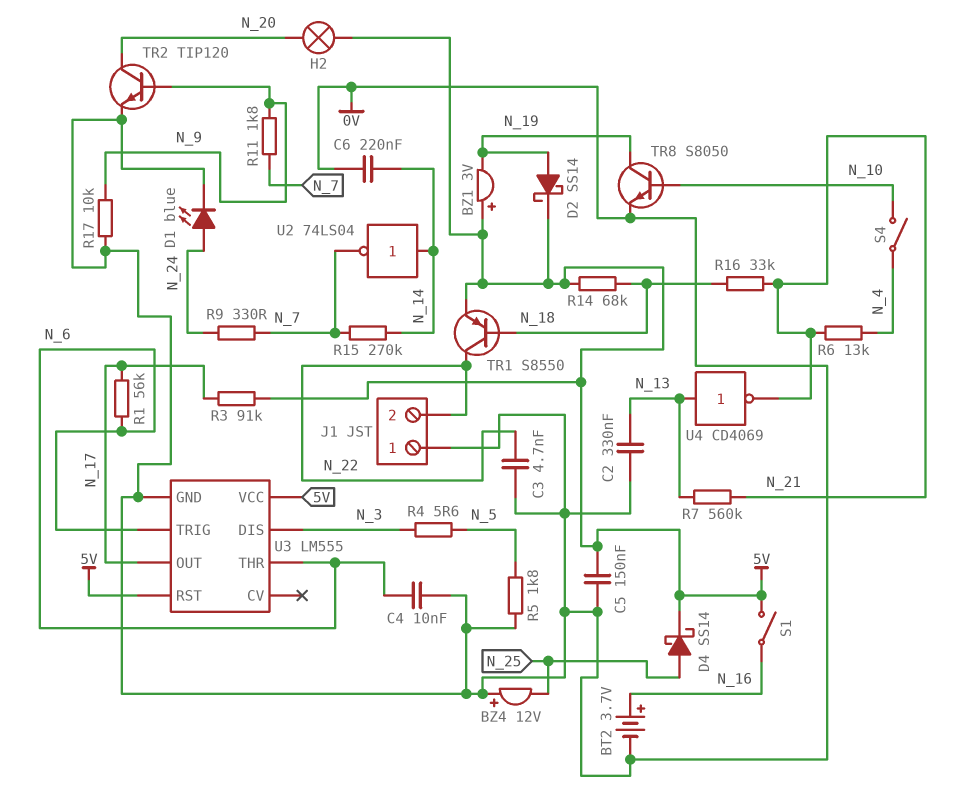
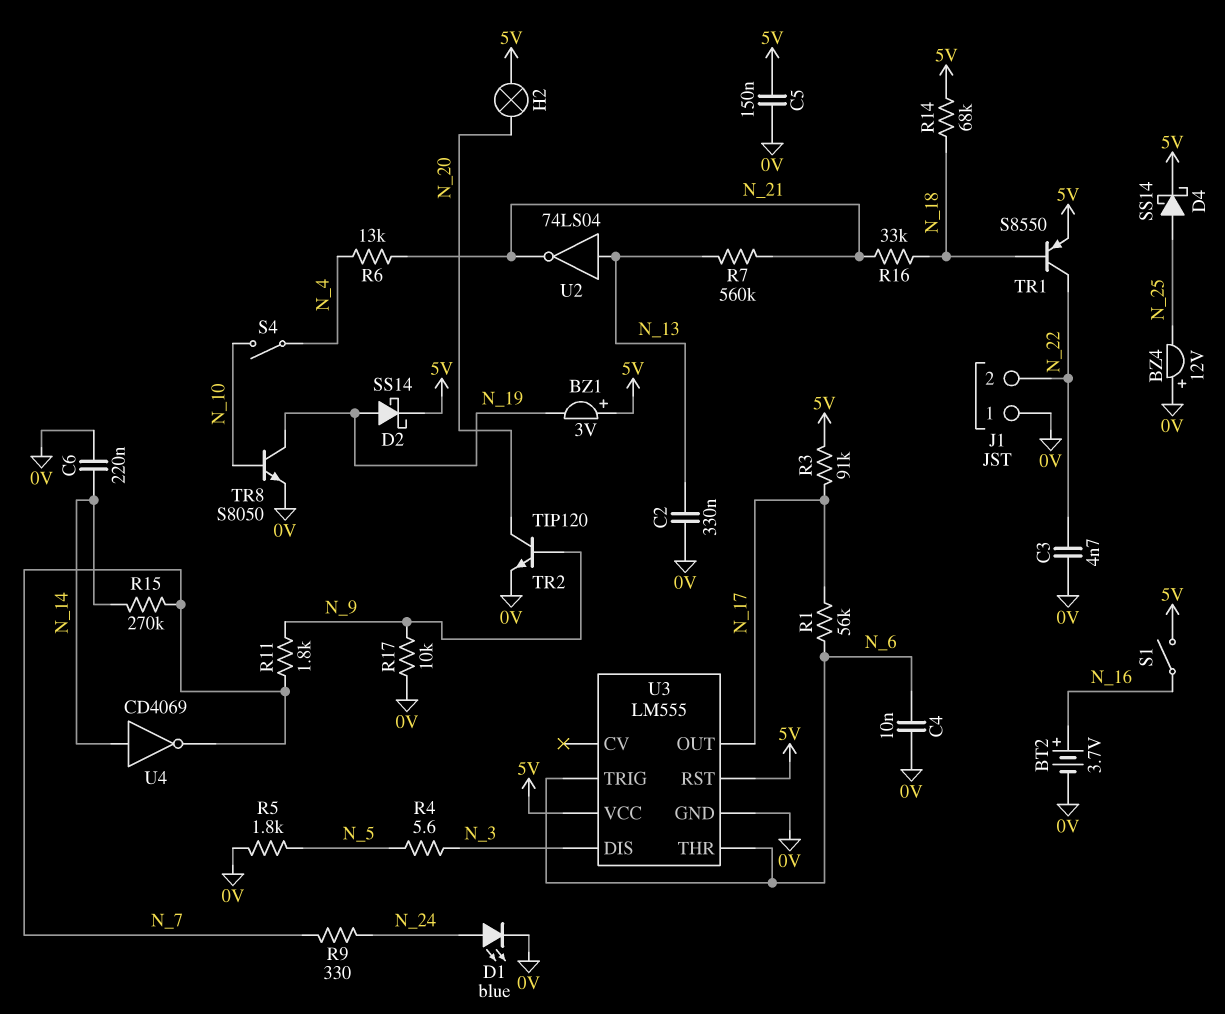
U2: NOT 74LS04 (in N_14, out N_7) -> NOT 74LS04 (in N_13, out N_21)
U4: NOT CD4069 (in N_13, out N_21) -> NOT CD4069 (in N_14, out N_7)

